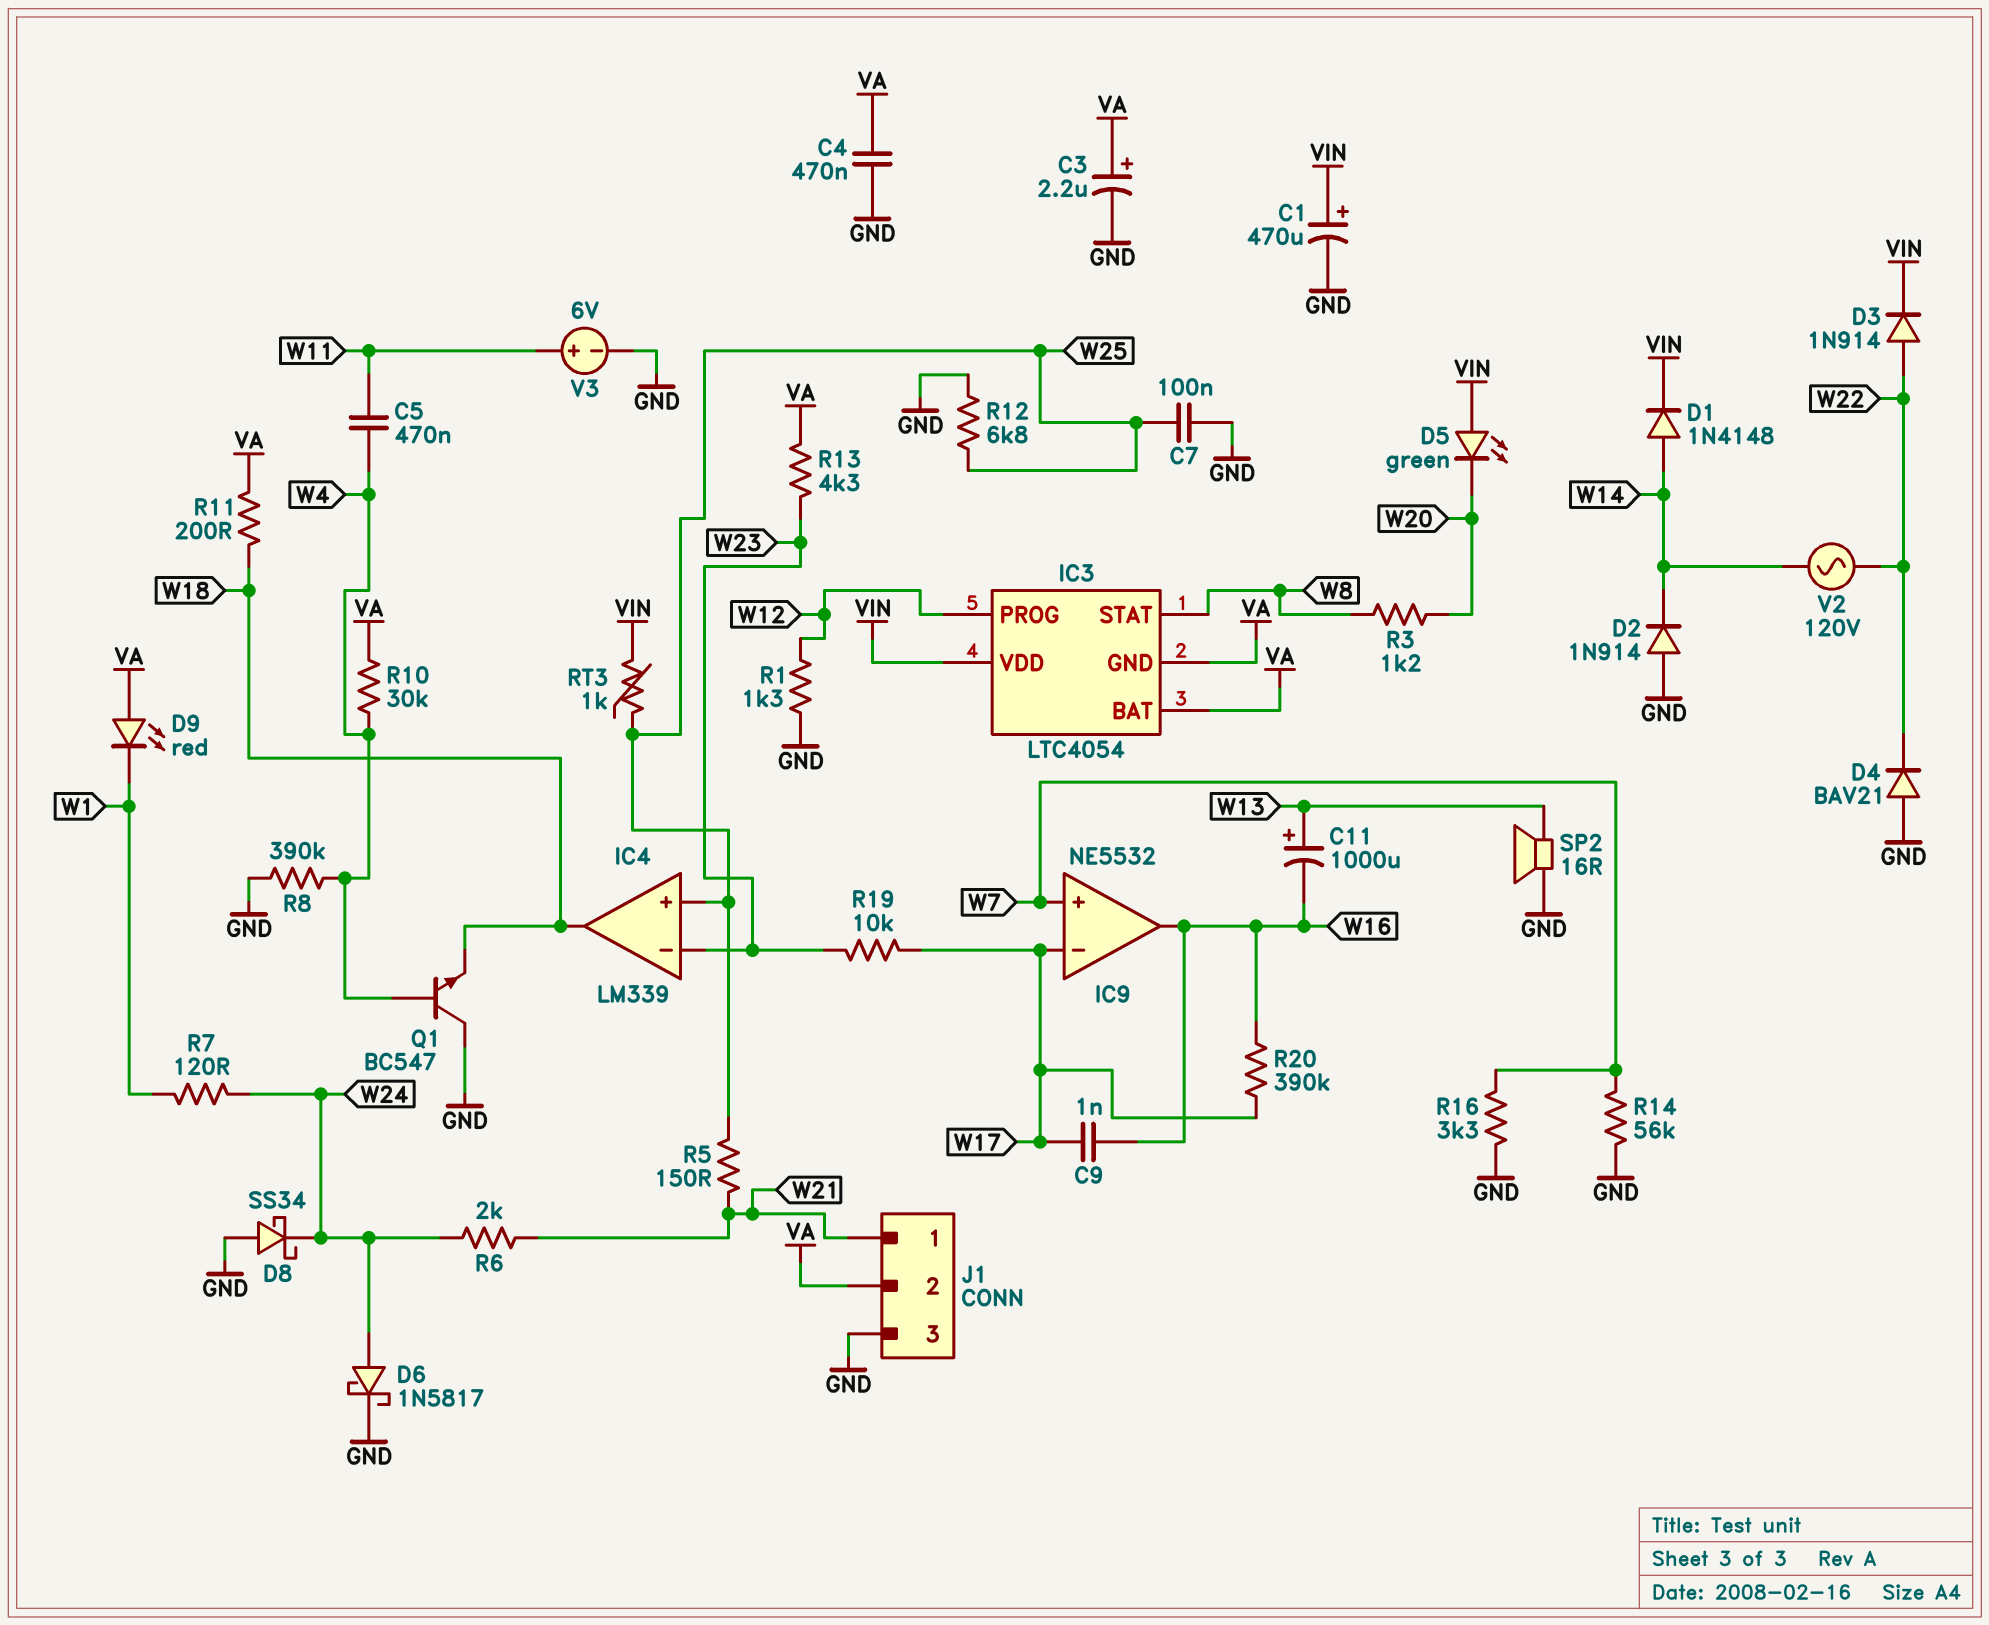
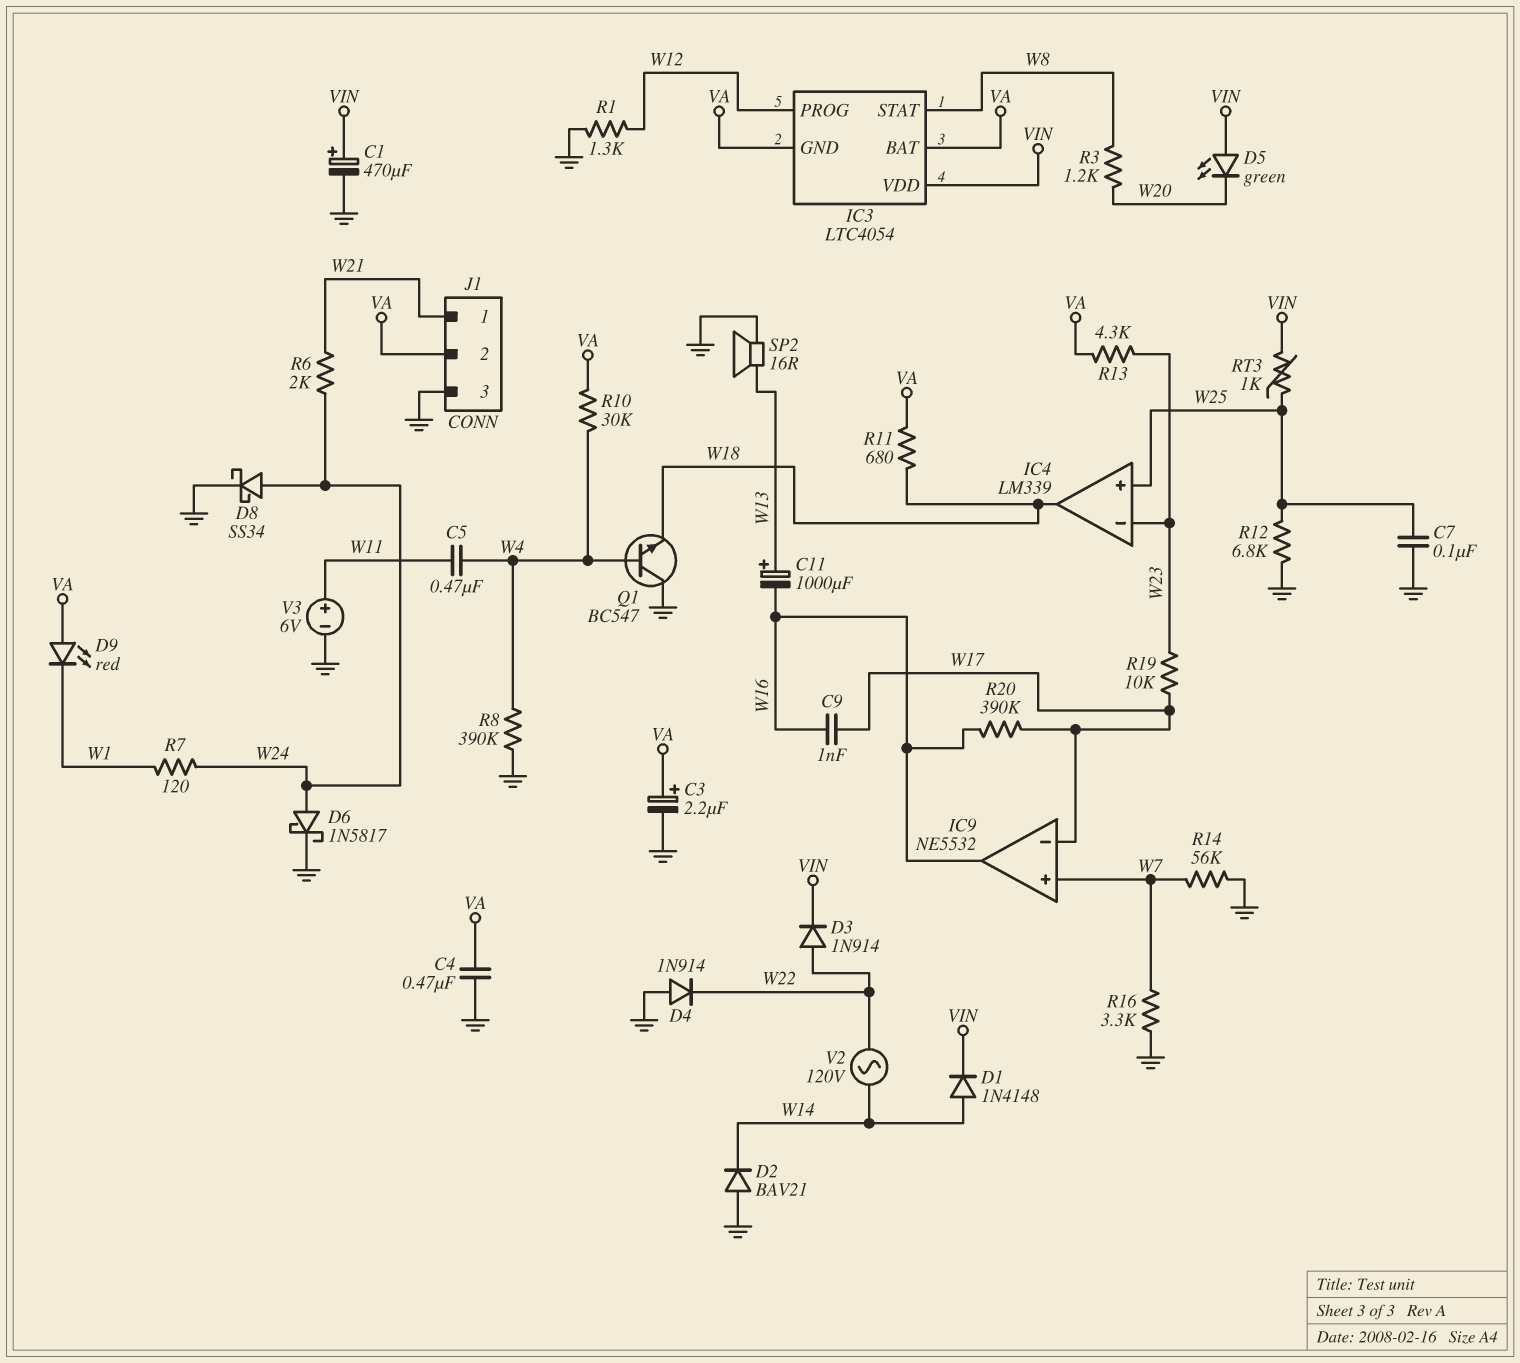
D2: diode 1N914 (A GND, K W14) -> diode BAV21 (A GND, K W14)
D4: diode BAV21 (A GND, K W22) -> diode 1N914 (A GND, K W22)
D8: schottky SS34 (A GND, K W24) -> schottky SS34 (A W24, K GND)
R5: 150 (W21, W25) -> none
R11: 200 (VA, W18) -> 680 (VA, W18)

